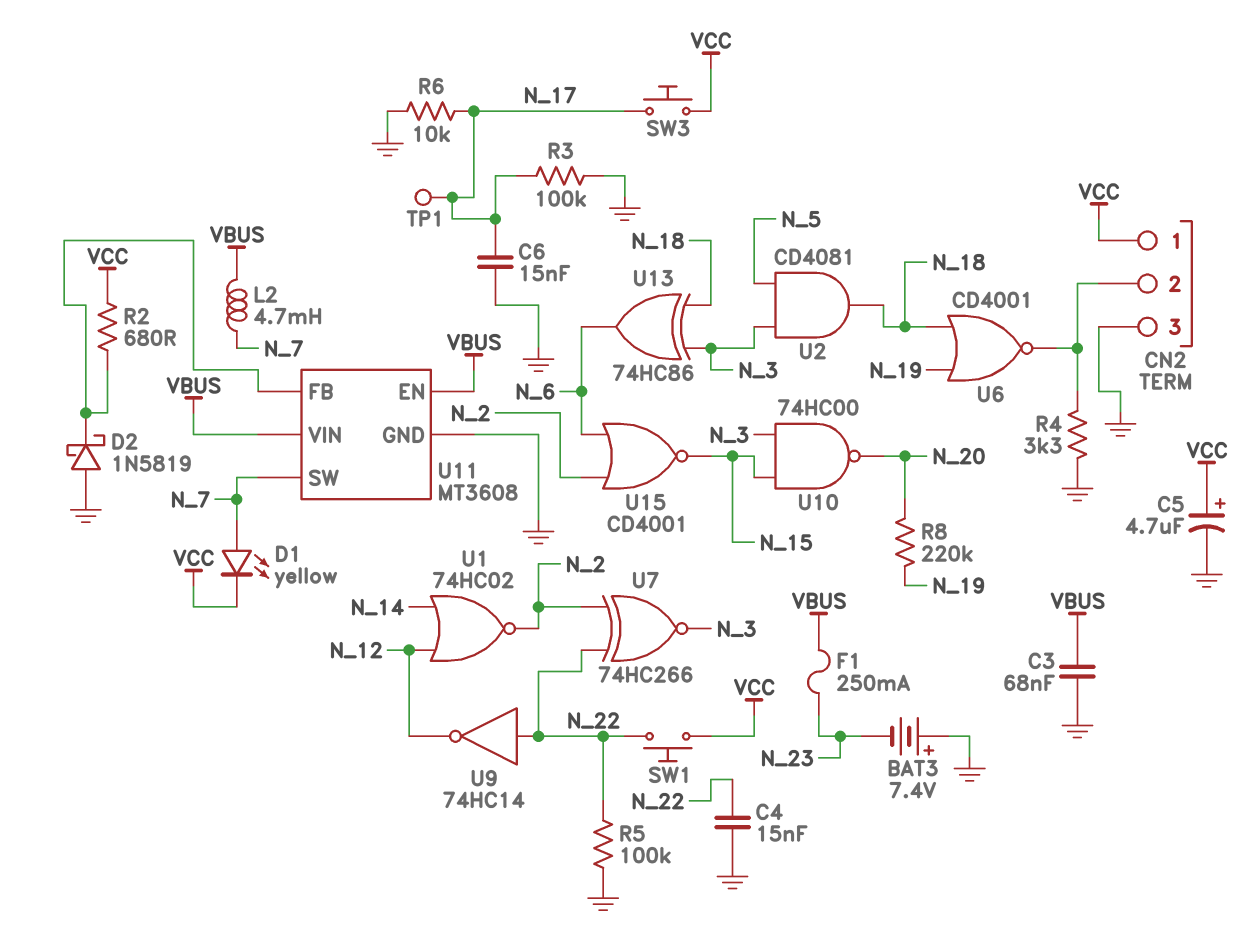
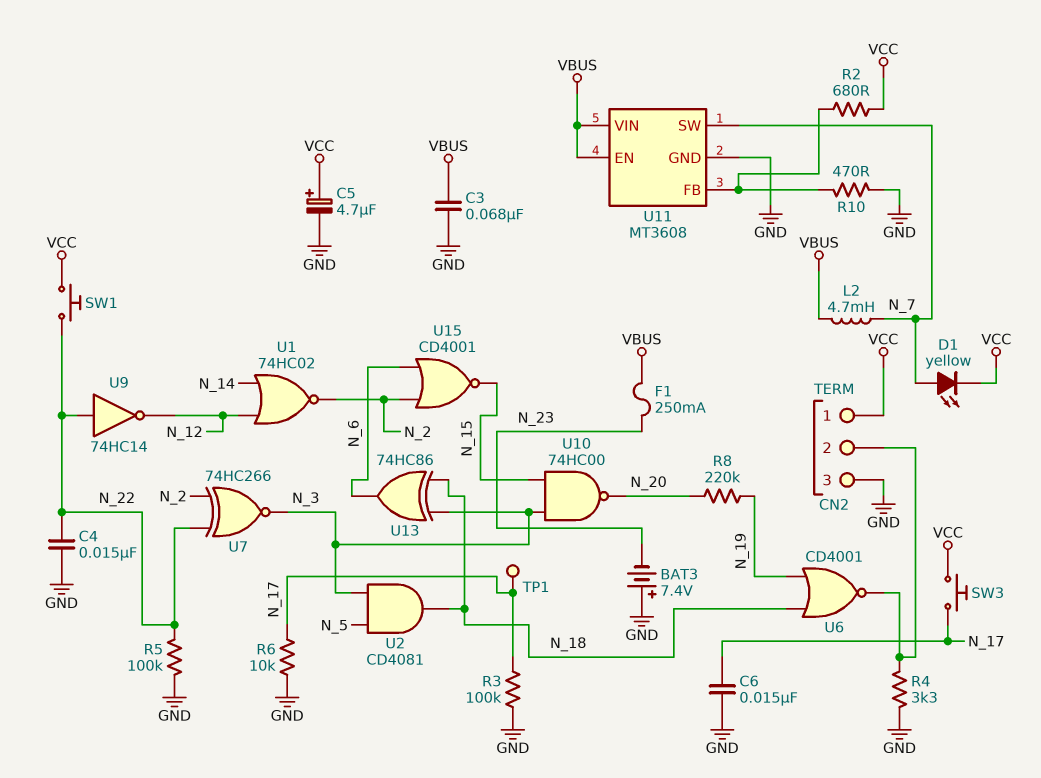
D2: schottky 1N5819 (A GND, K U11/FB) -> none
R10: none -> 470 (GND, U11/FB)

